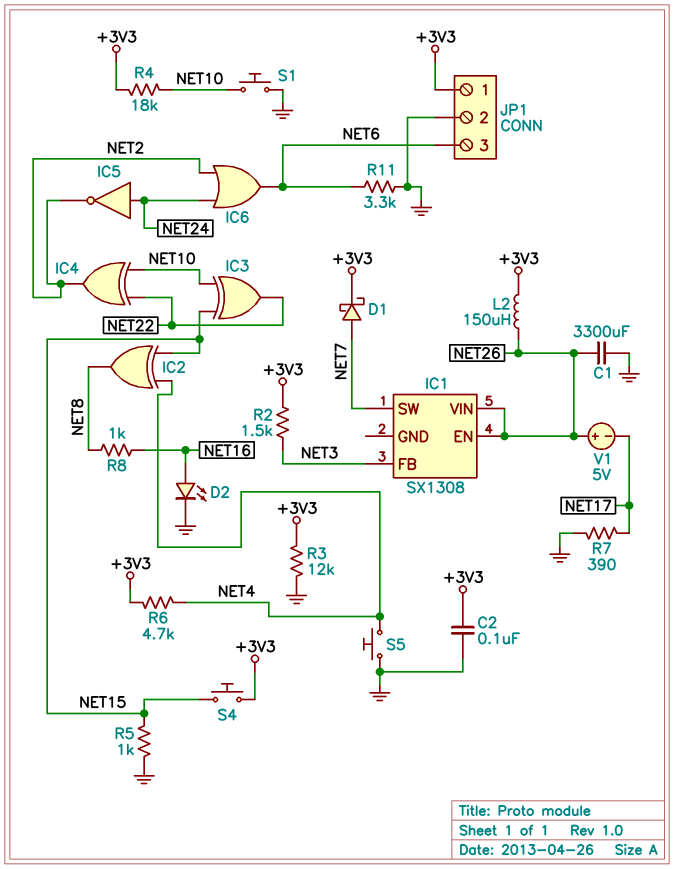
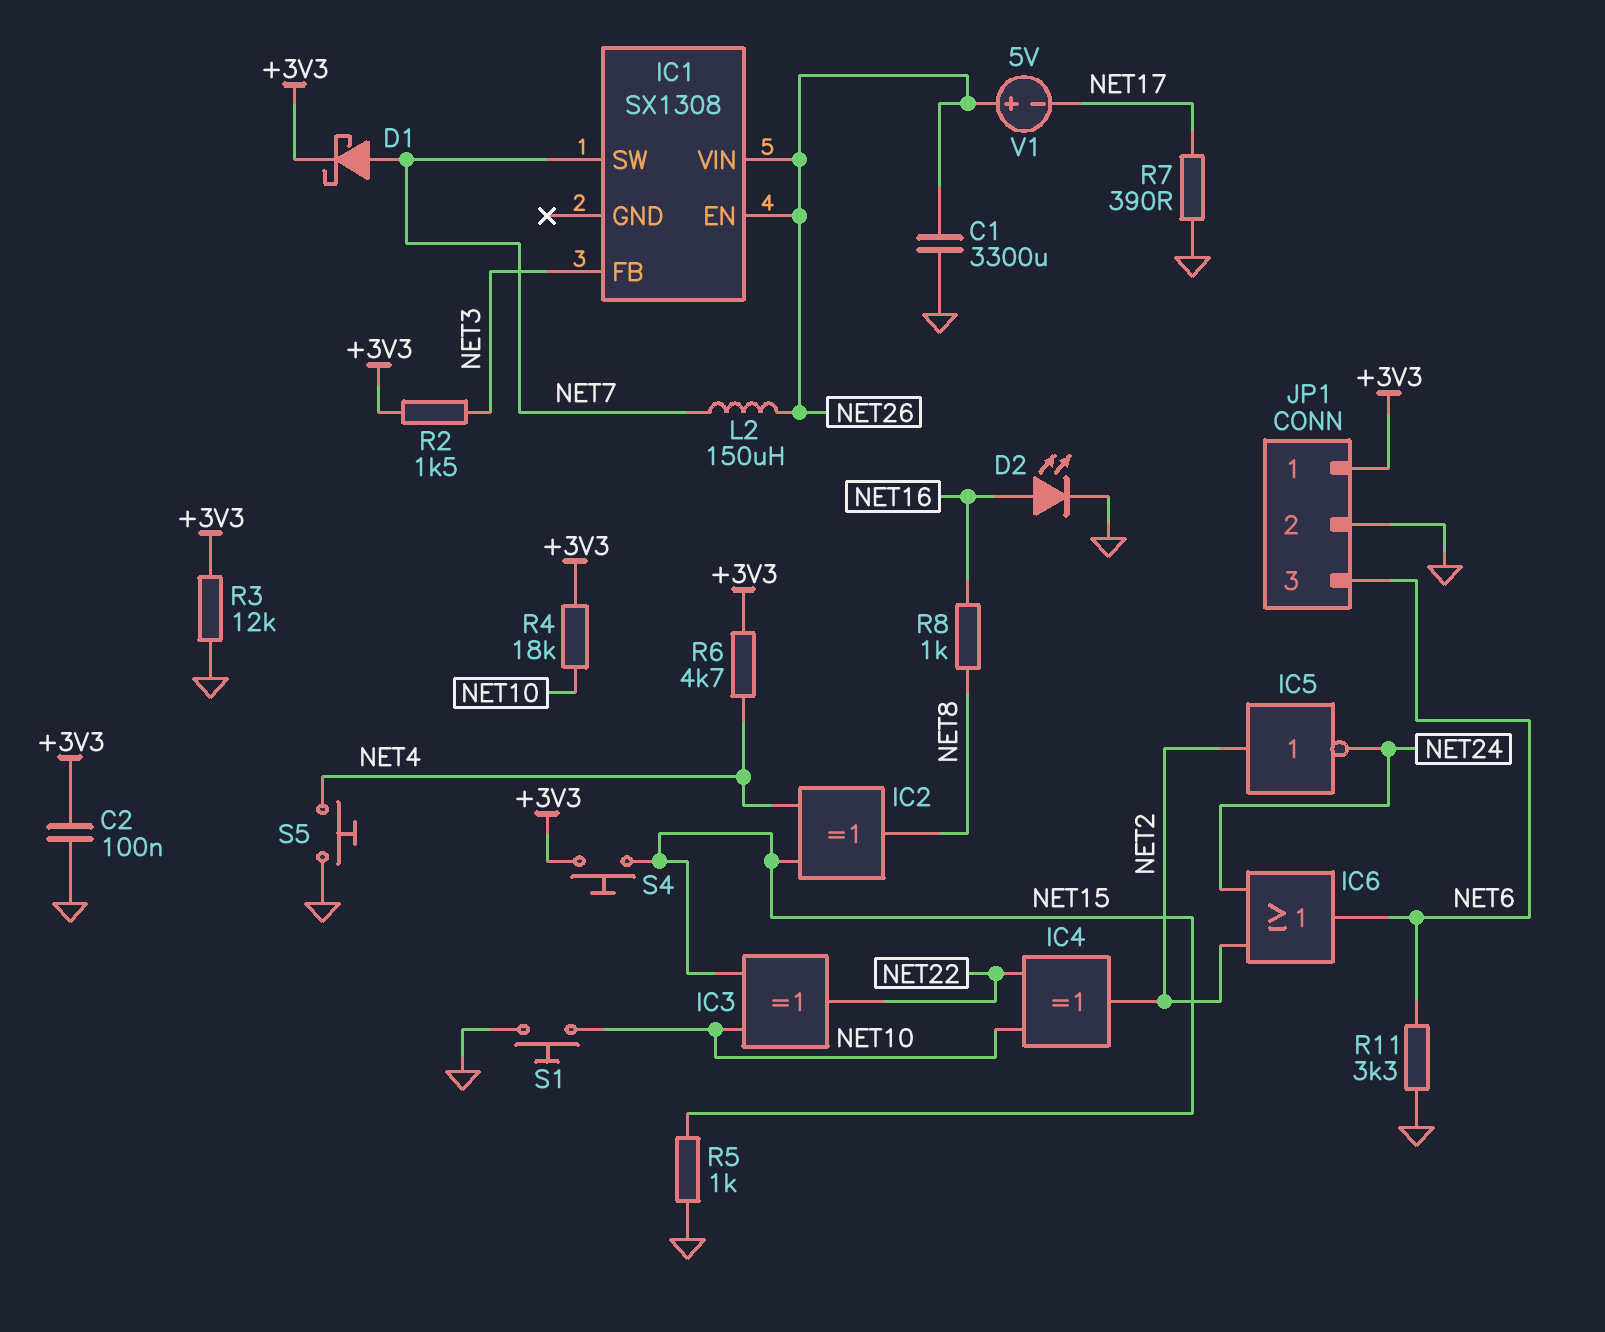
IC5: NOT (in NET24, out NET2) -> NOT (in NET2, out NET24)
L2: 150uH (+3V3, NET26) -> 150uH (NET7, NET26)

